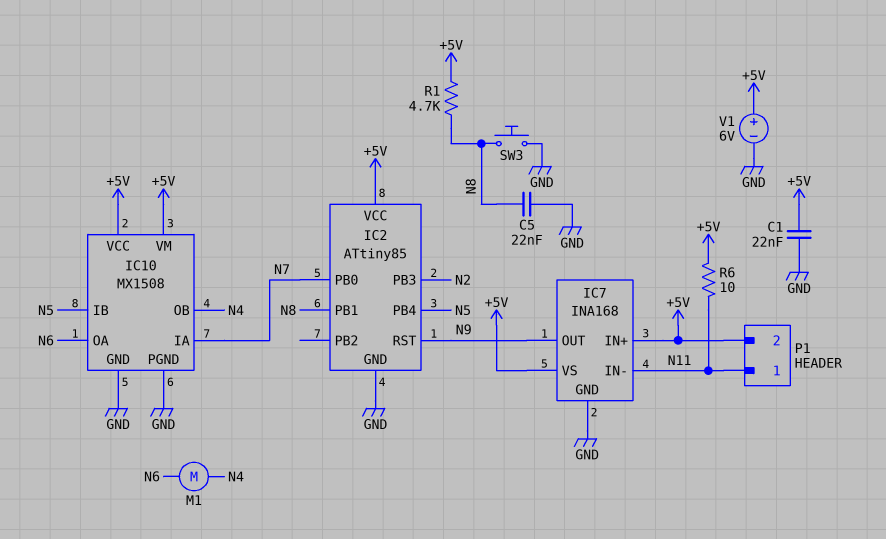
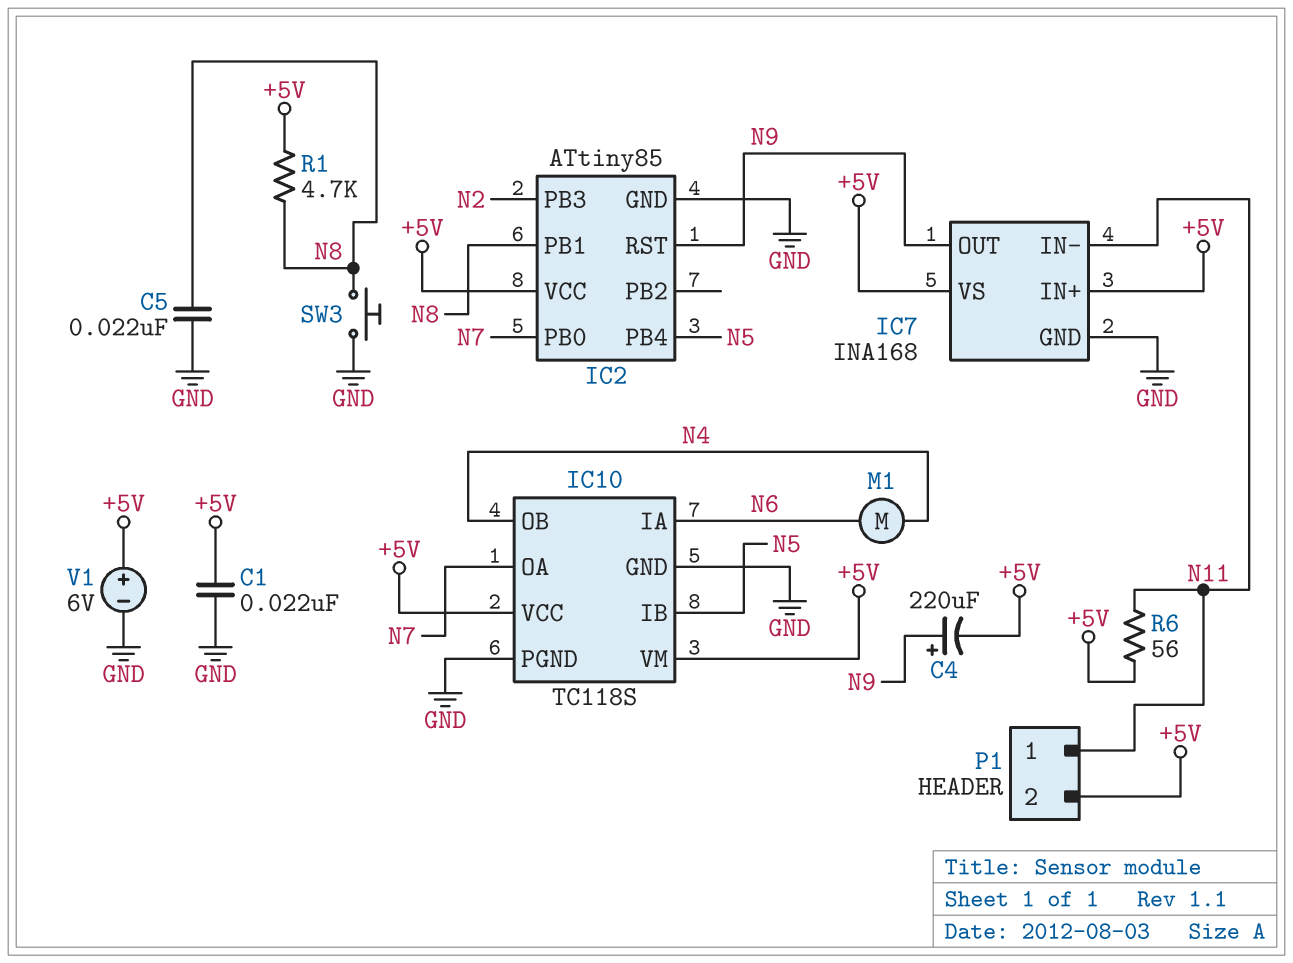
C4: none -> 220uF (plus N9, minus +5V)
IC10: MX1508 -> TC118S
IC10 pin IA: N7 -> N6
IC10 pin OA: N6 -> N7
R6: 10 (+5V, N11) -> 56 (+5V, N11)

